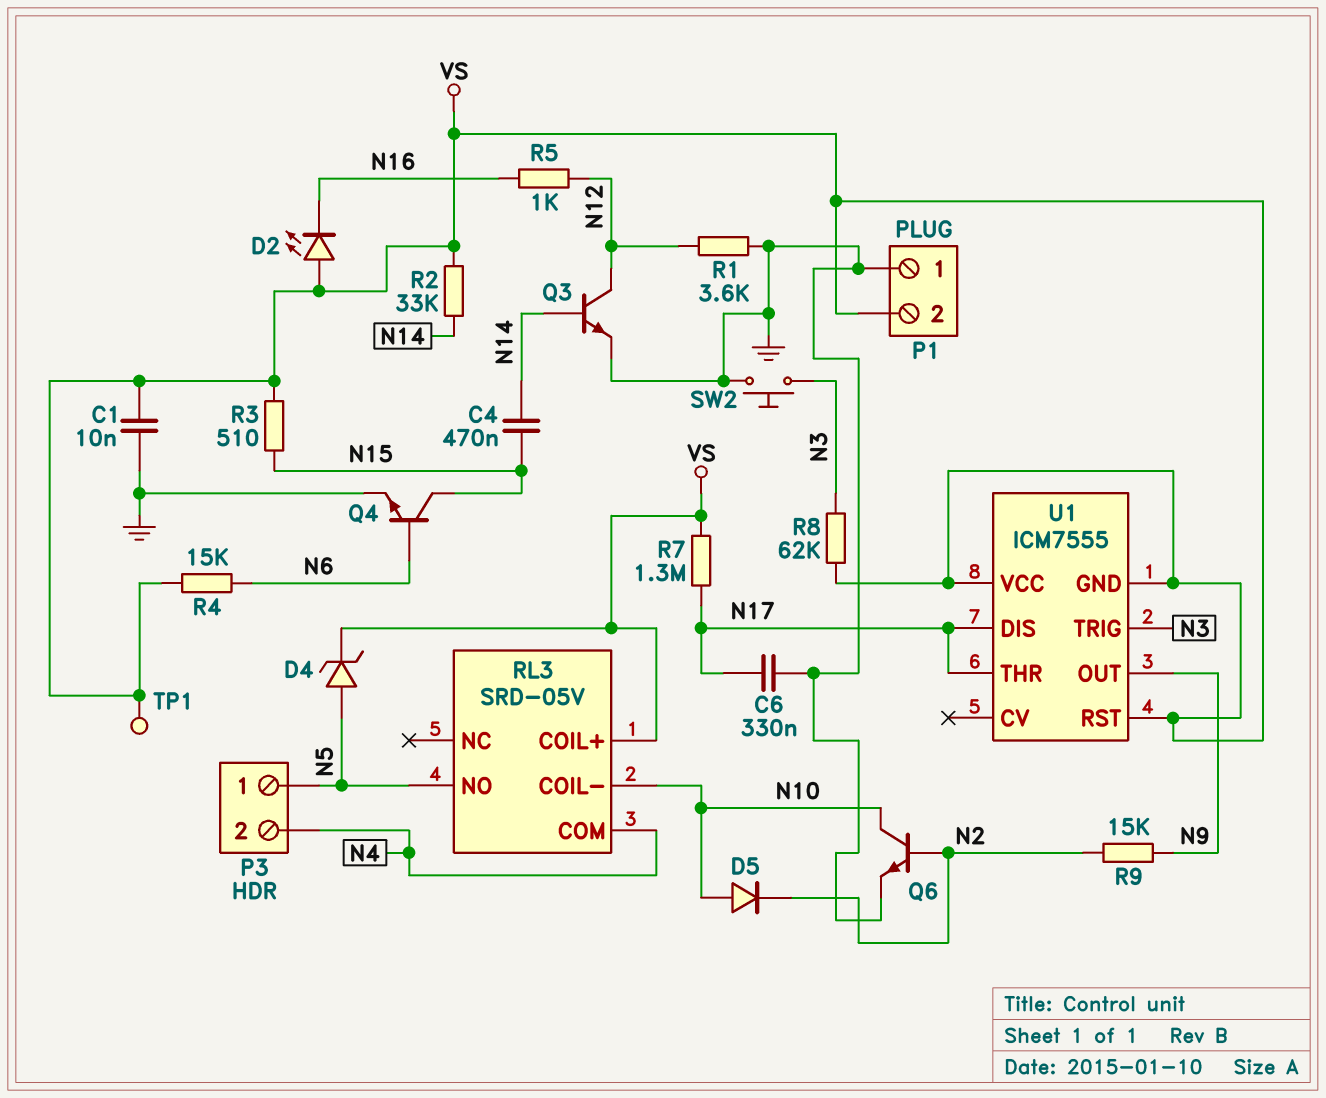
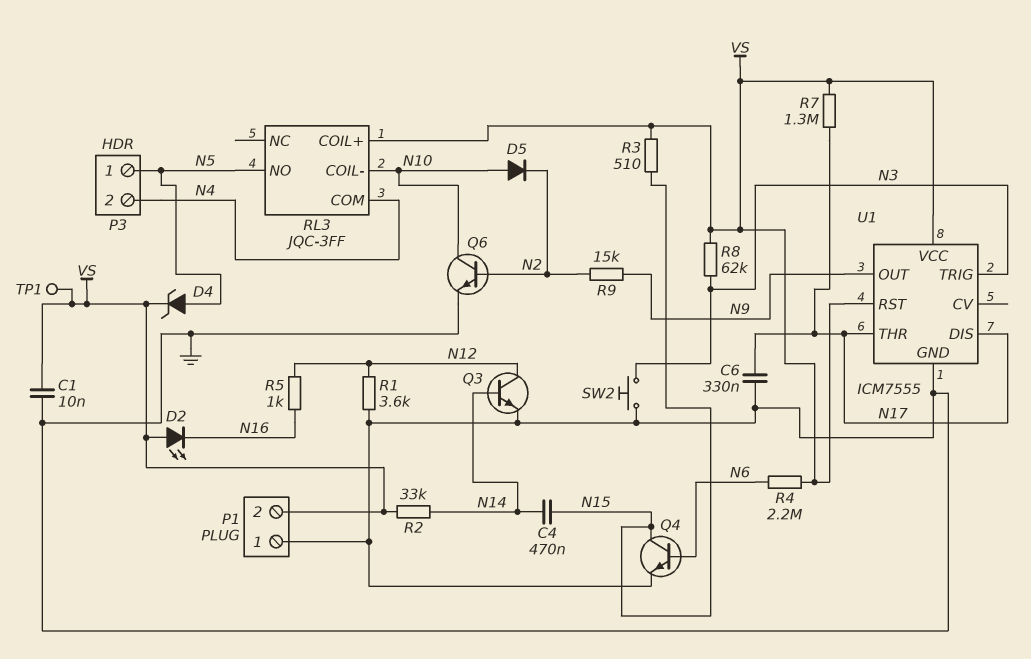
R4: 15k (N6, VS) -> 2.2M (N6, VS)
RL3: SRD-05V -> JQC-3FF
U1 pin GND: VS -> GND

